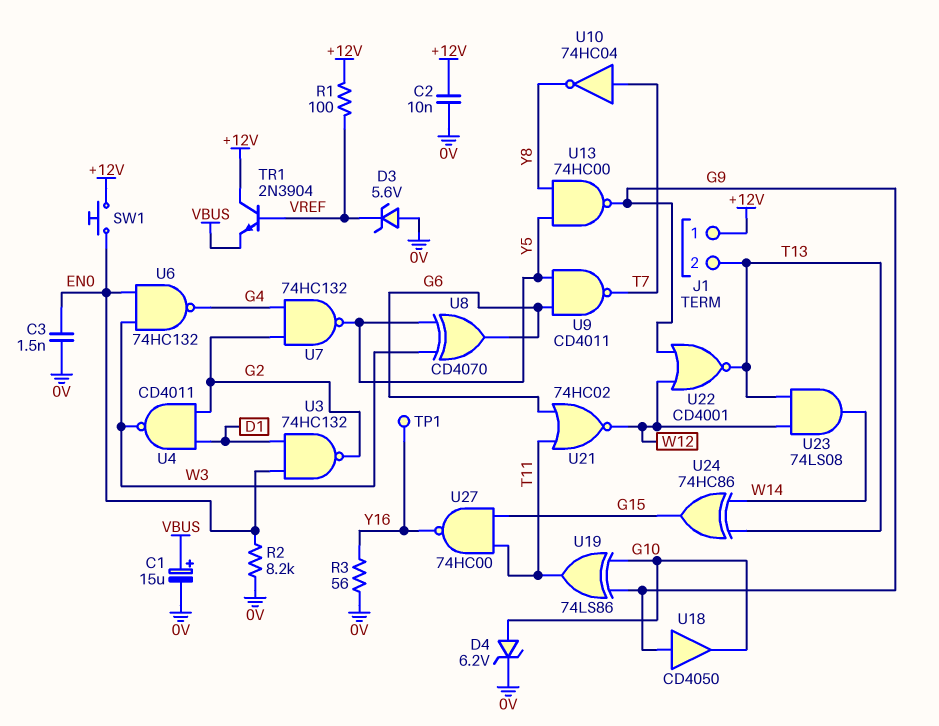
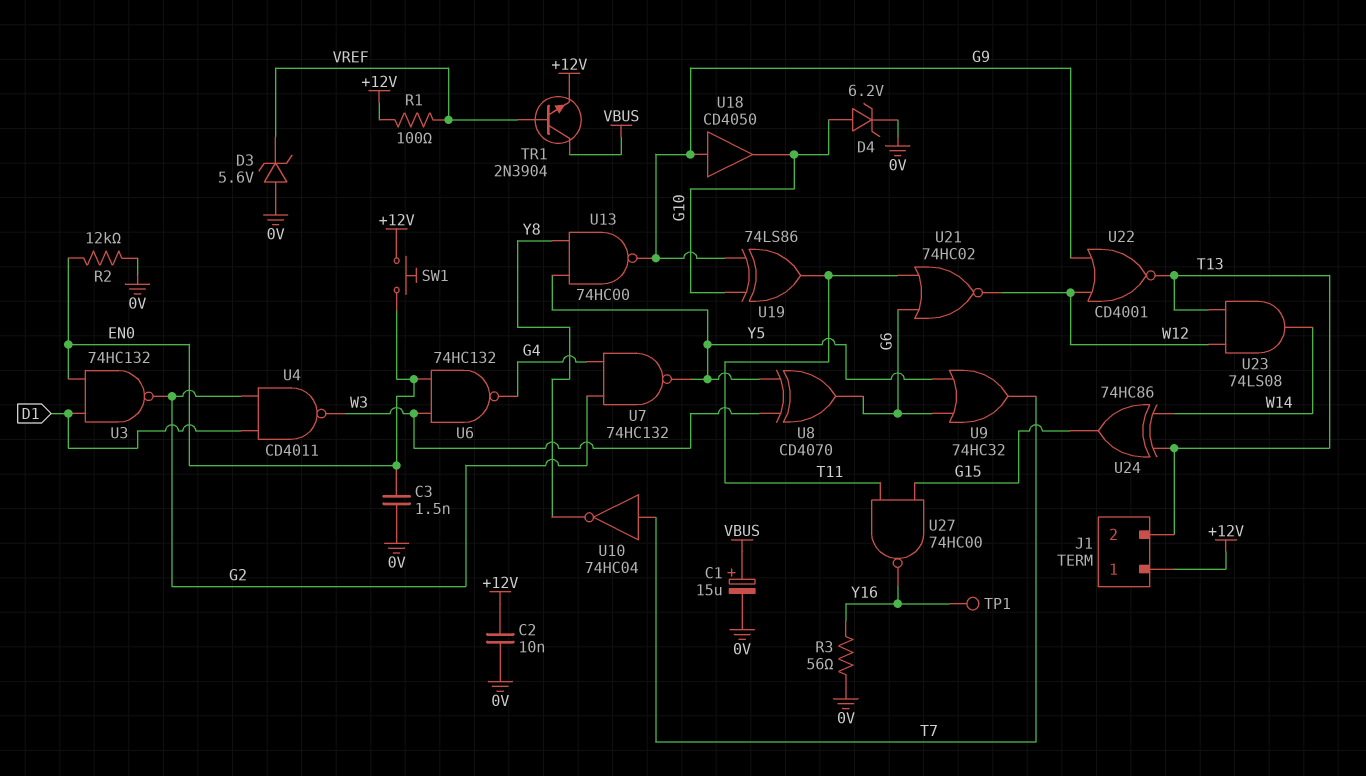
R2: 8.2k (0V, EN0) -> 12k (0V, EN0)
TR1: NPN 2N3904 (B VREF, C +12V, E VBUS) -> NPN 2N3904 (B VREF, C VBUS, E +12V)
U9: NAND CD4011 (in G6, in Y5, out T7) -> OR 74HC32 (in G6, in Y5, out T7)

